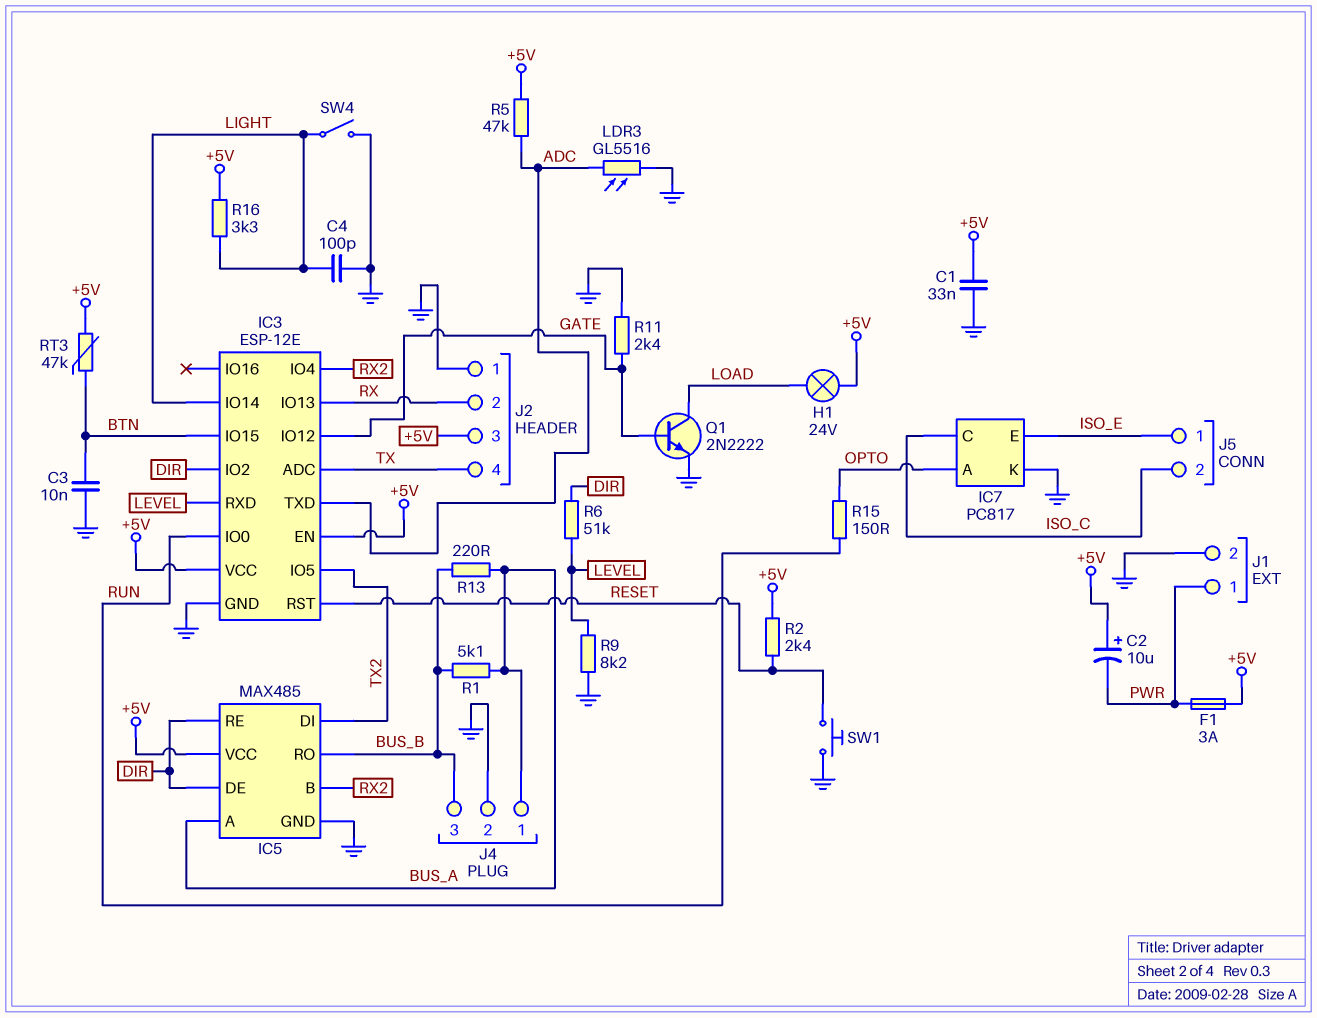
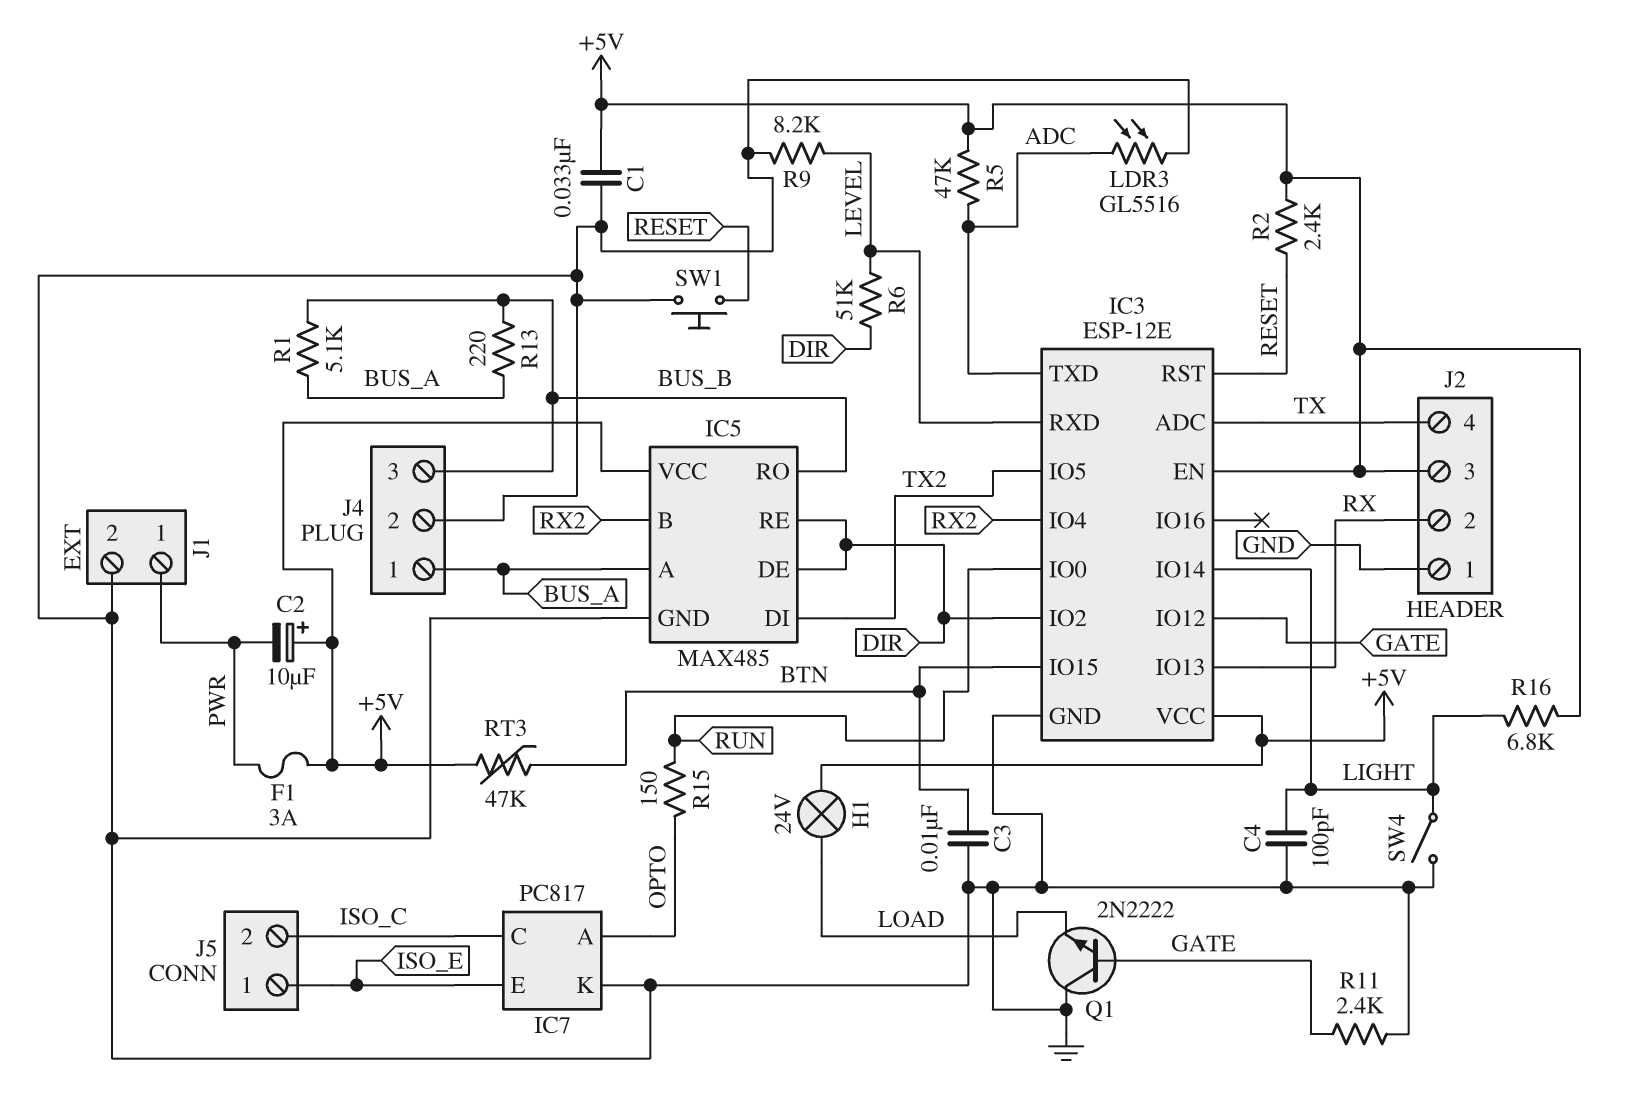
Q1: NPN 2N2222 (B GATE, C LOAD, E GND) -> NPN 2N2222 (B GATE, C GND, E LOAD)
R16: 3.3k (+5V, LIGHT) -> 6.8k (+5V, LIGHT)

